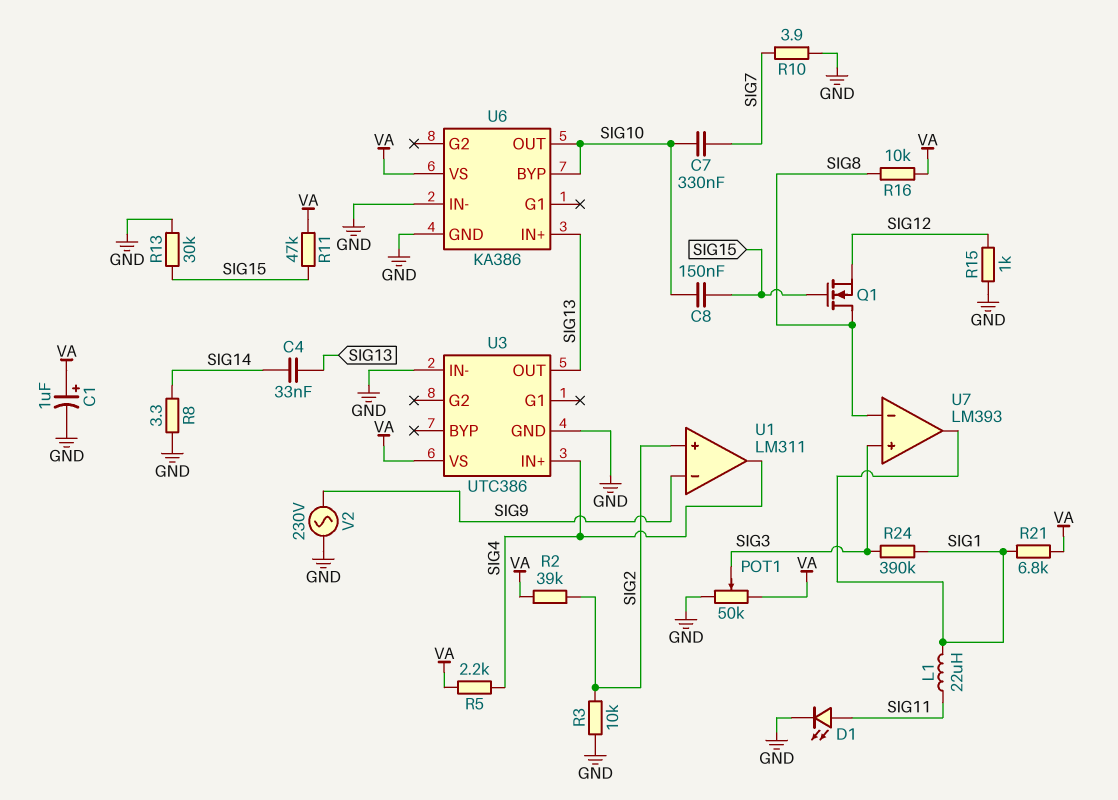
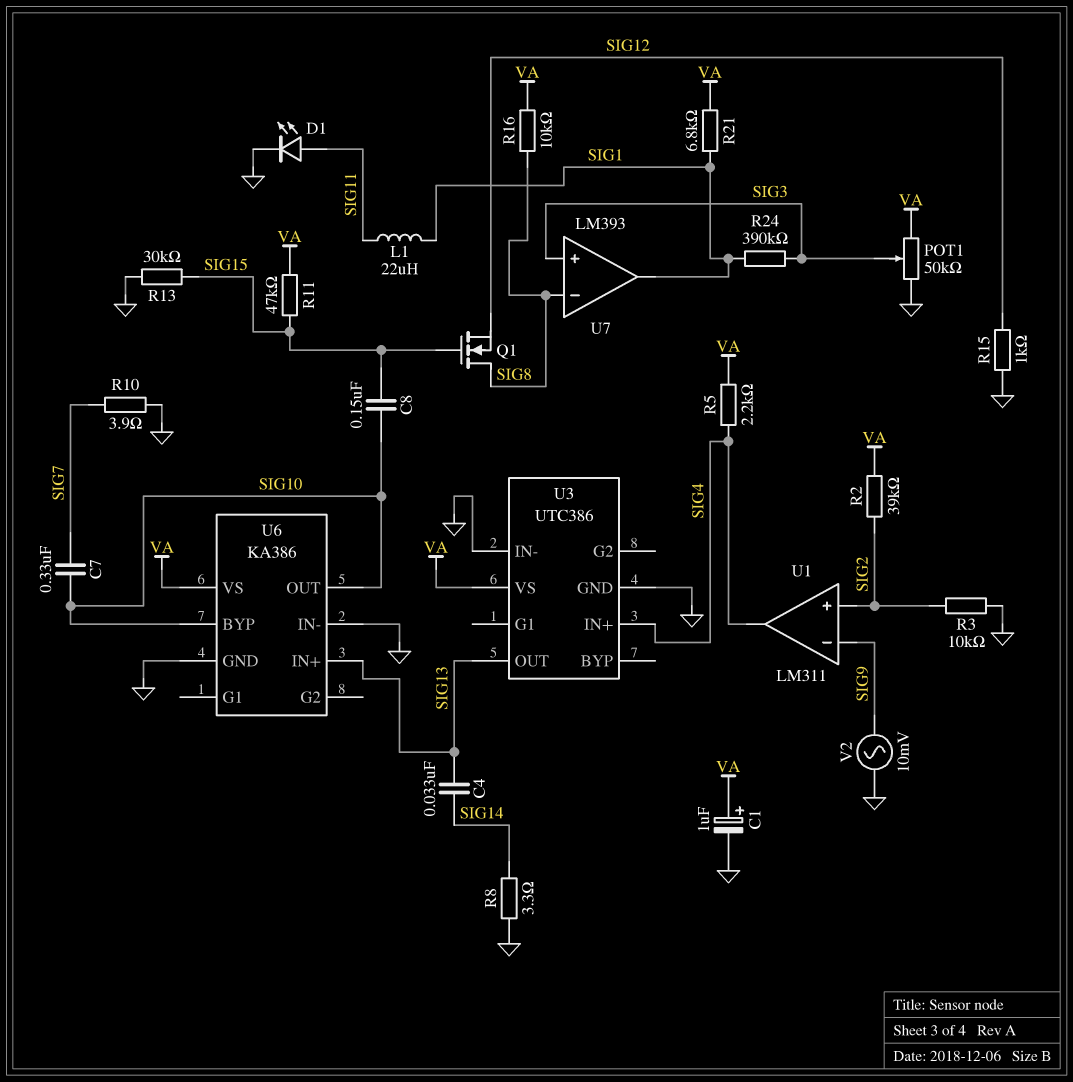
V2: AC 230V (GND, SIG9) -> AC 10mV (GND, SIG9)

